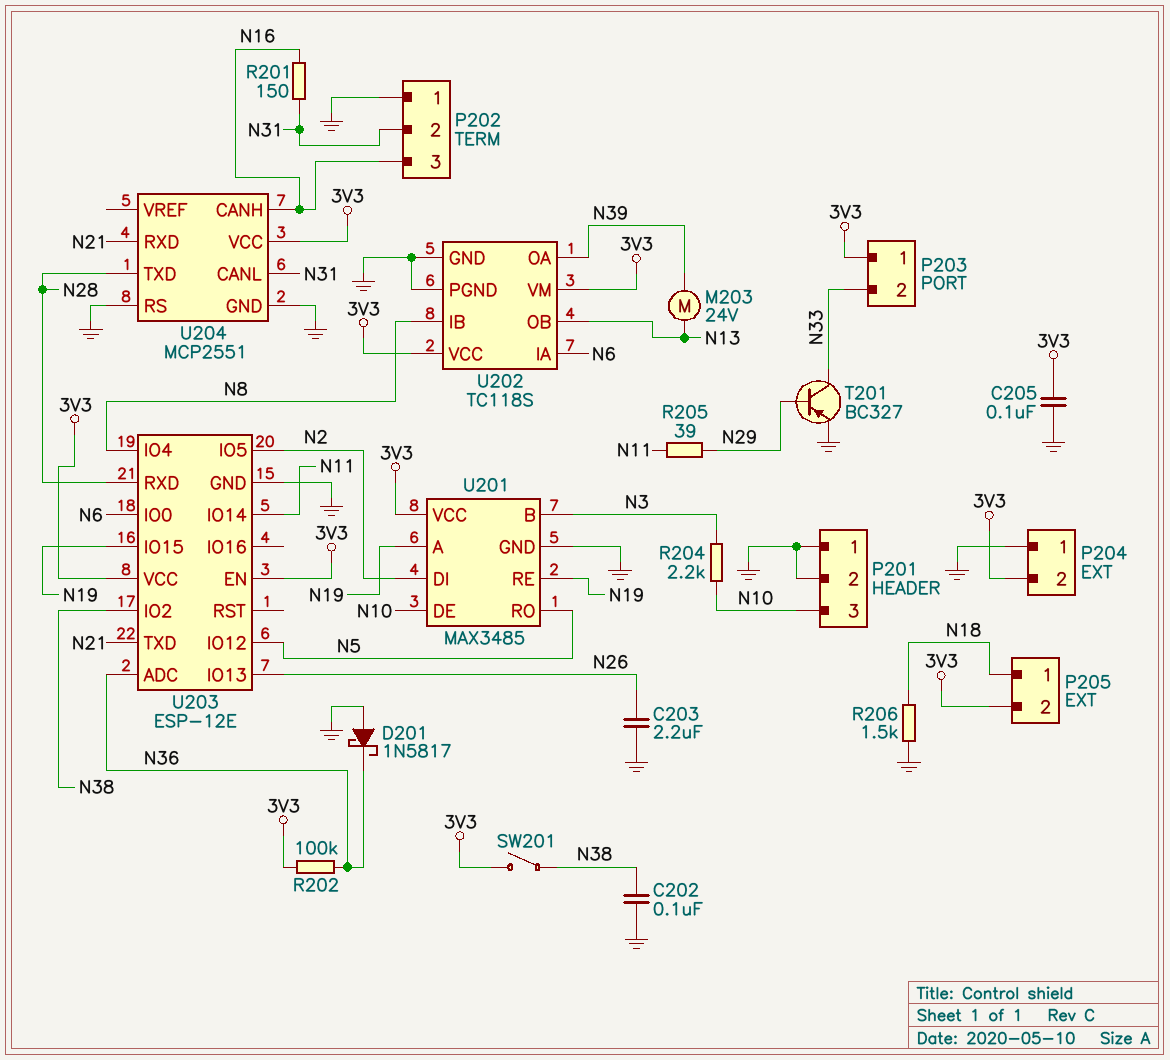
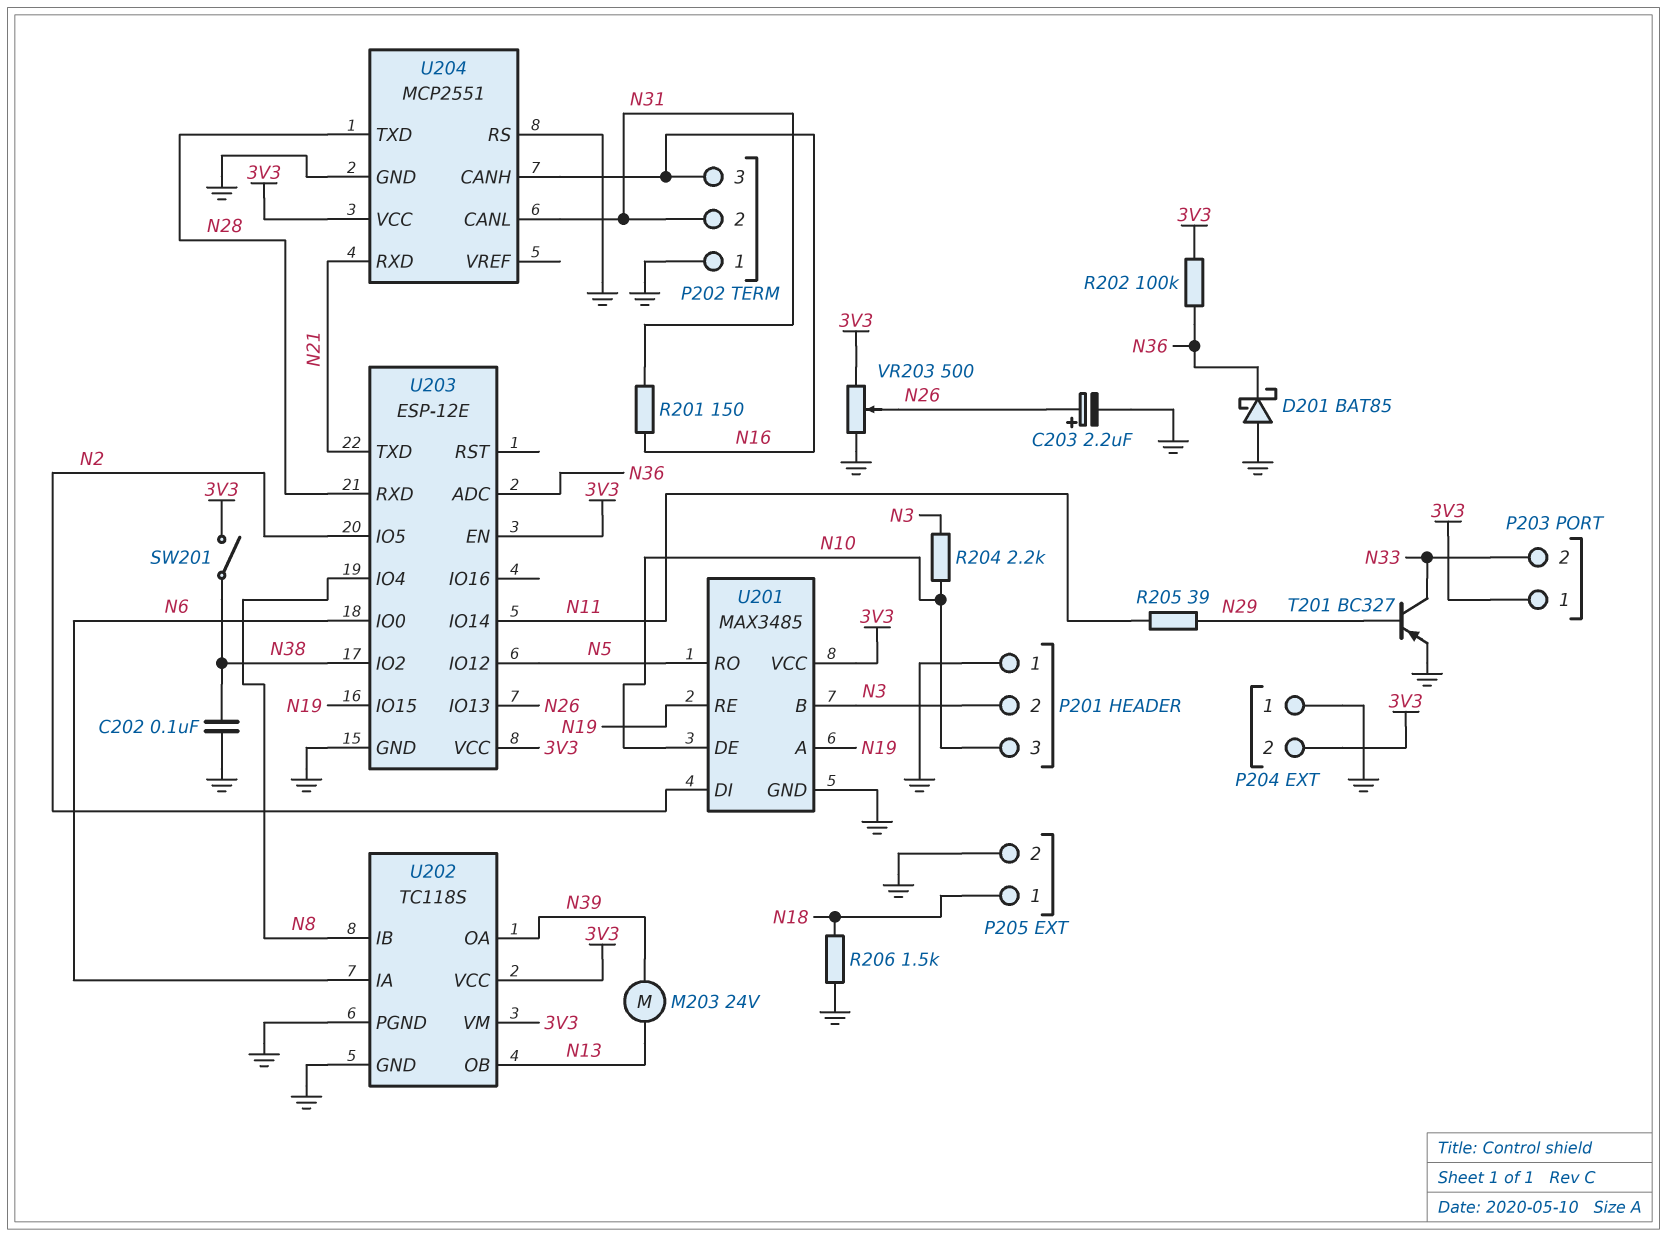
C203: 2.2uF (GND, N26) -> 2.2uF (plus N26, minus GND)
C205: 100nF (3V3, GND) -> none
D201: schottky 1N5817 (A GND, K N36) -> schottky BAT85 (A GND, K N36)
P201 pin 2: GND -> N3
P205 pin 2: 3V3 -> GND
VR203: none -> 500 (3V3, GND, wiper N26)

